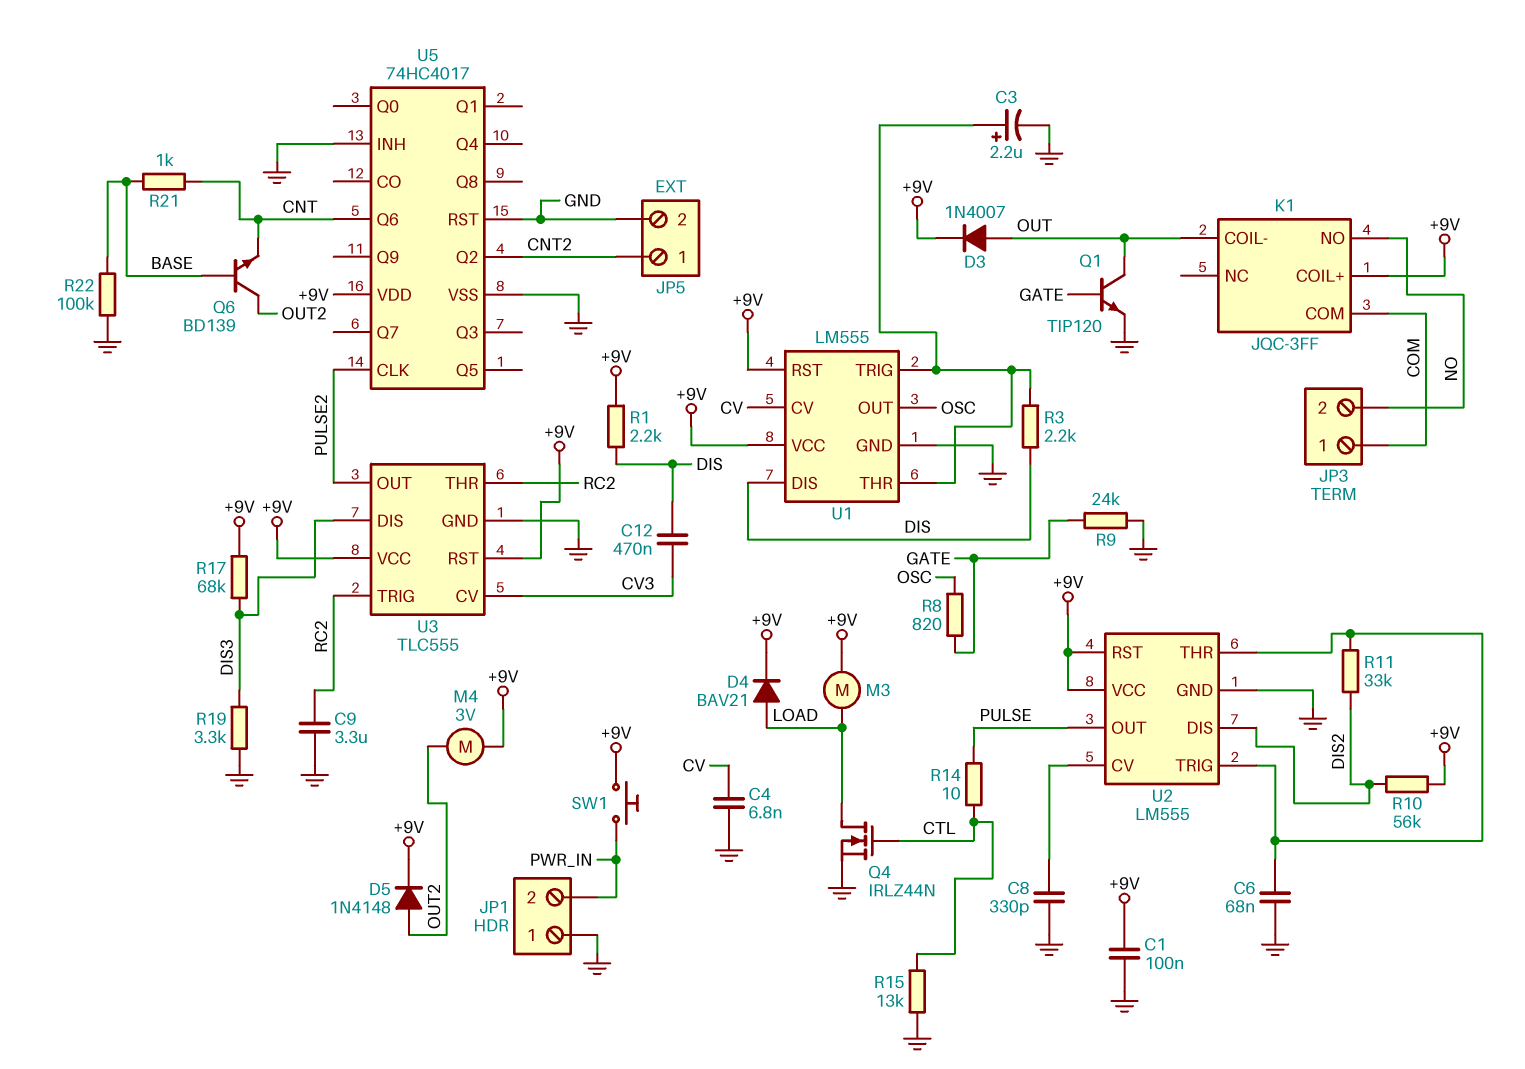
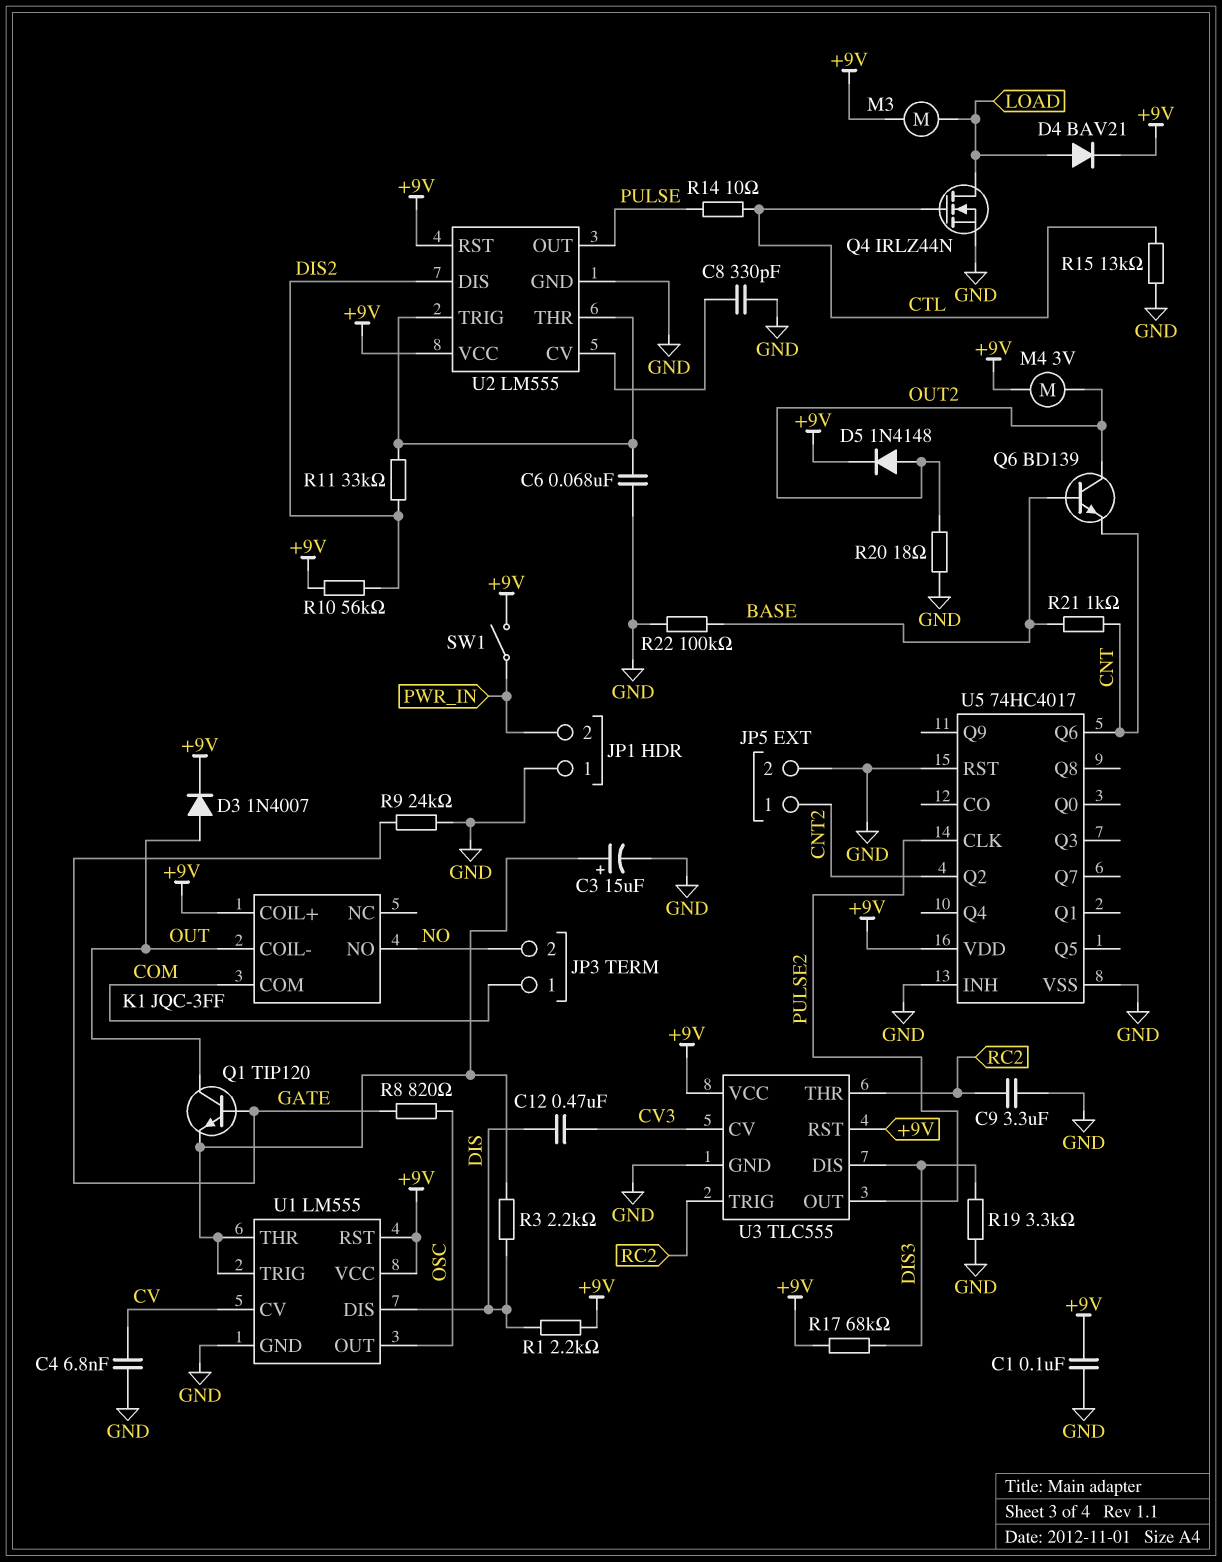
C3: 2.2uF (plus U1/THR, minus GND) -> 15uF (plus U1/THR, minus GND)
Q1: NPN TIP120 (B GATE, C OUT, E GND) -> NPN TIP120 (B GATE, C OUT, E U1/THR)
R20: none -> 18 (GND, OUT2)
SW1: button (+9V, PWR_IN) -> switch (+9V, PWR_IN)

